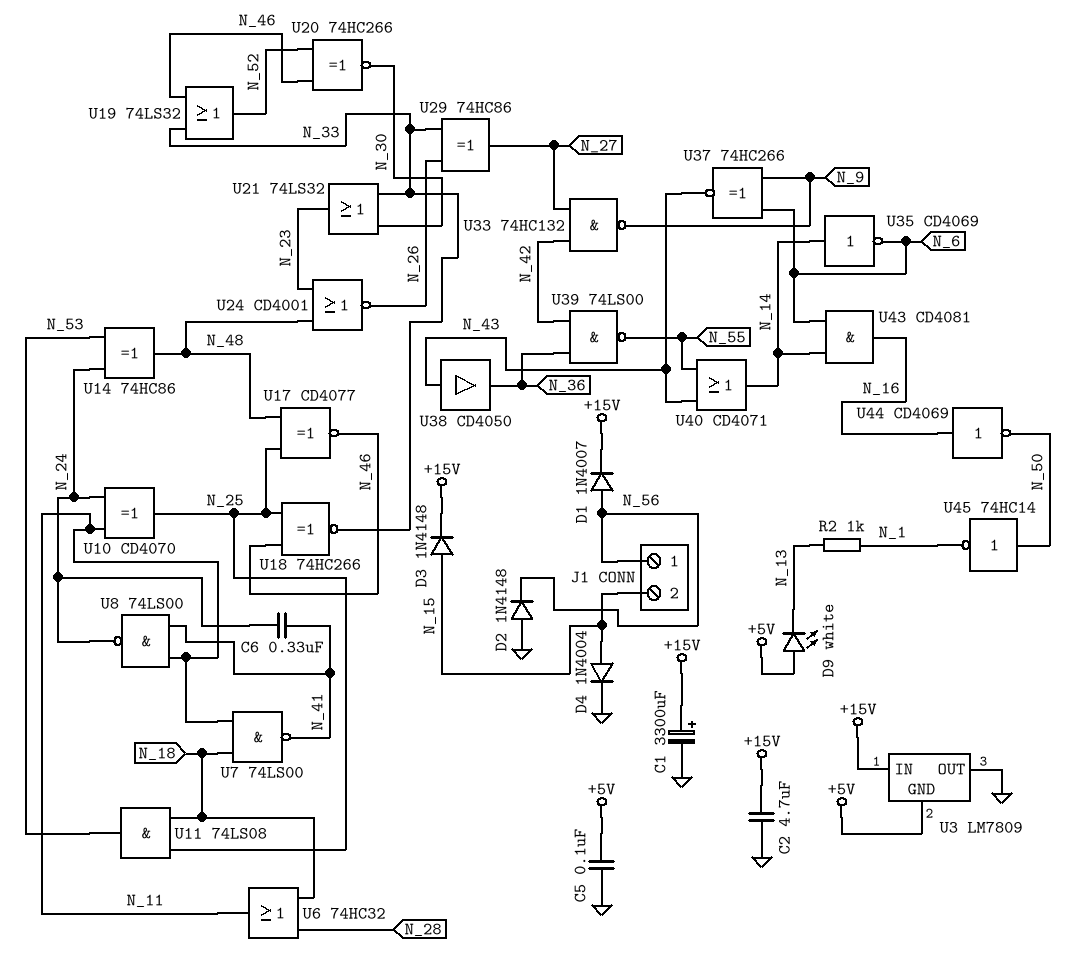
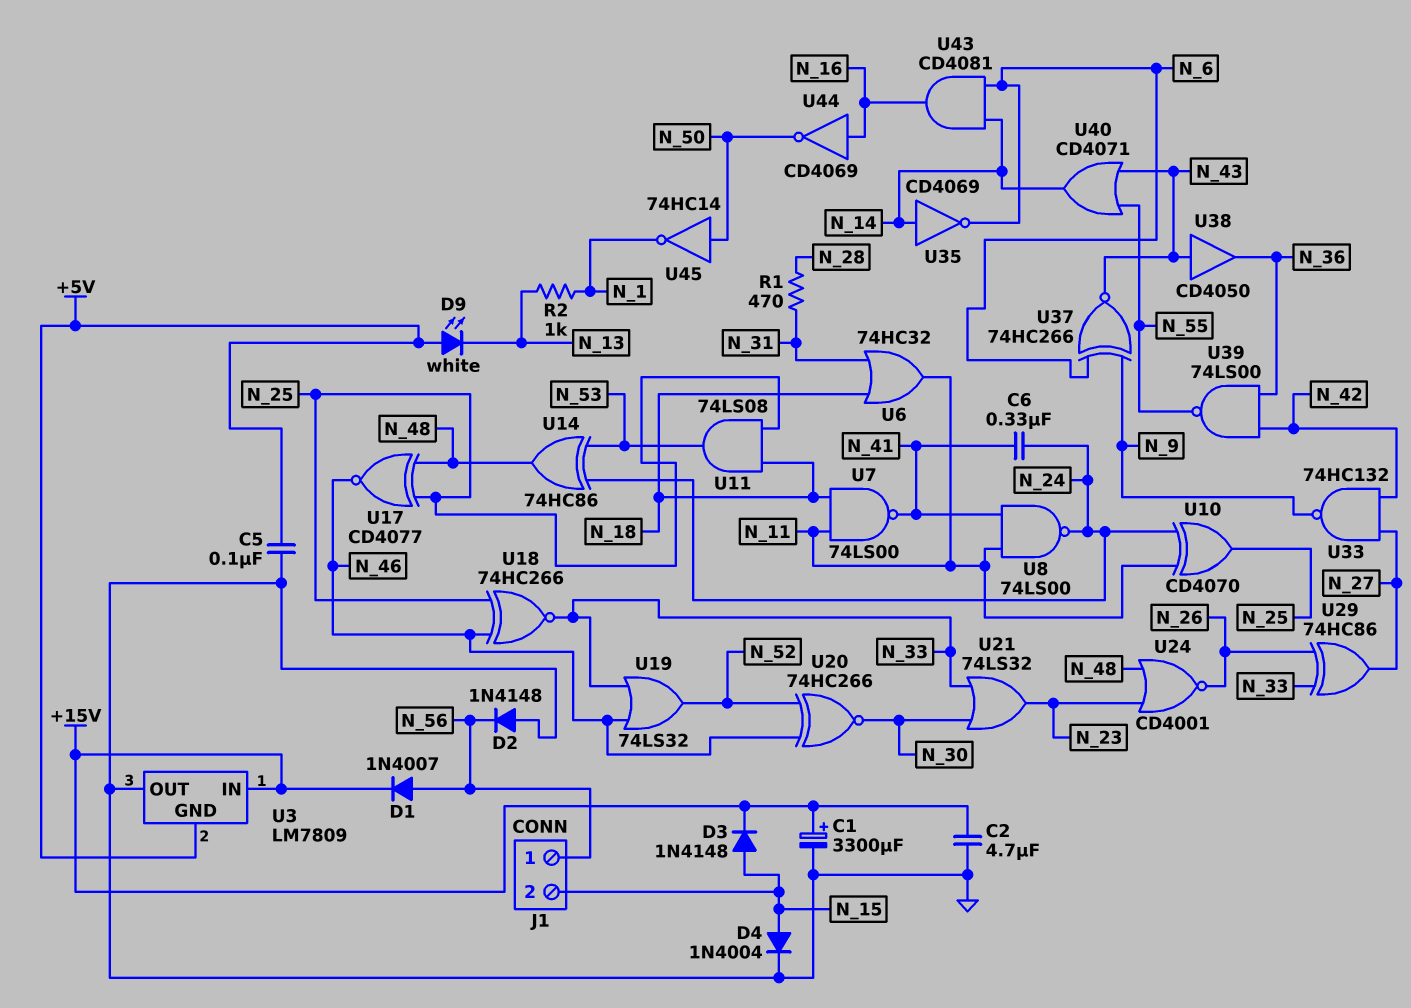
R1: none -> 470 (N_28, N_31)
U6: OR 74HC32 (in N_18, in N_28, out N_11) -> OR 74HC32 (in N_18, in N_31, out N_11)

